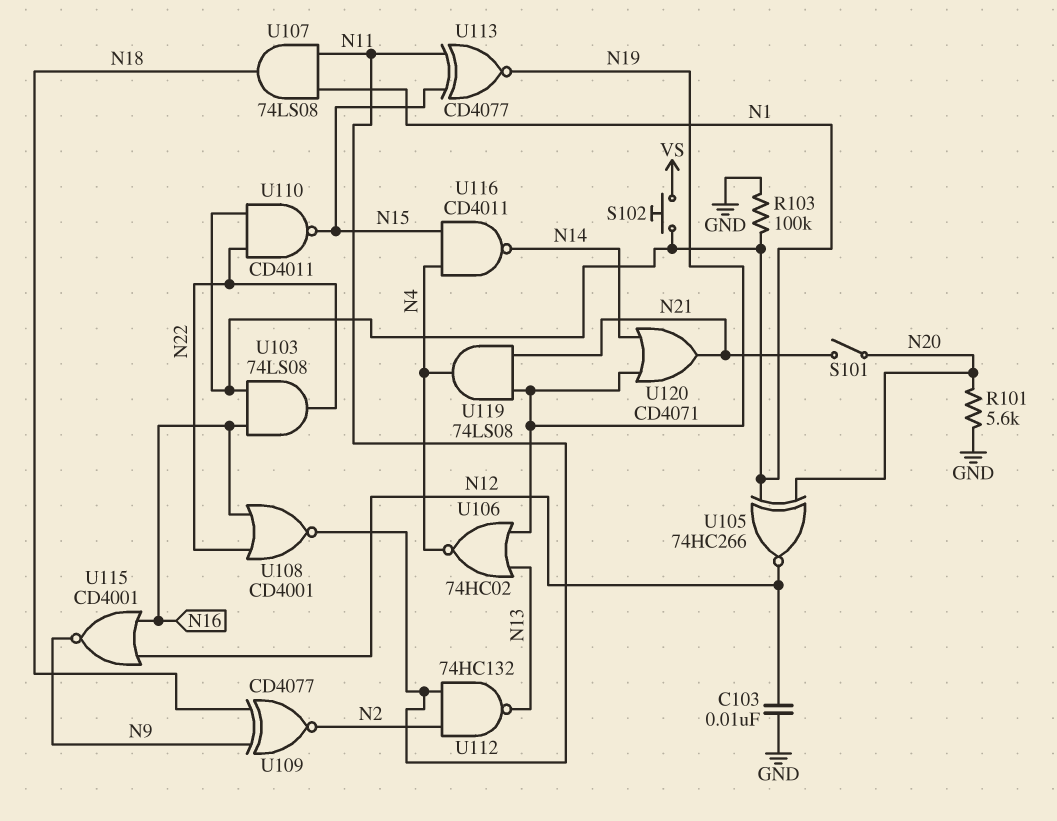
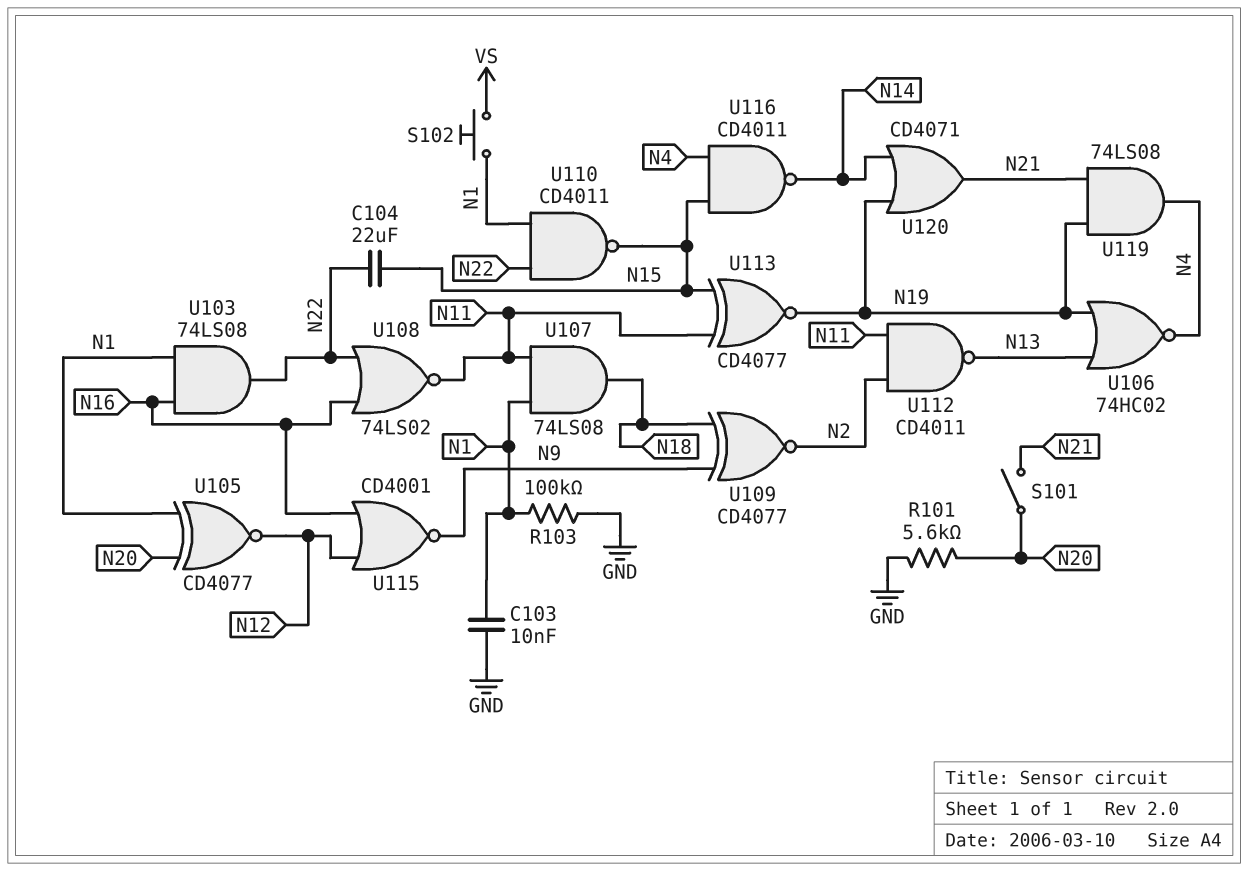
C103: 10nF (GND, N12) -> 10nF (GND, N1)
C104: none -> 22uF (N15, N22)
U105: XNOR 74HC266 (in N1, in N20, out N12) -> XNOR CD4077 (in N1, in N20, out N12)
U108: NOR CD4001 (in N16, in N22, out N11) -> NOR 74LS02 (in N16, in N22, out N11)
U112: NAND 74HC132 (in N2, in N11, out N13) -> NAND CD4011 (in N2, in N11, out N13)

